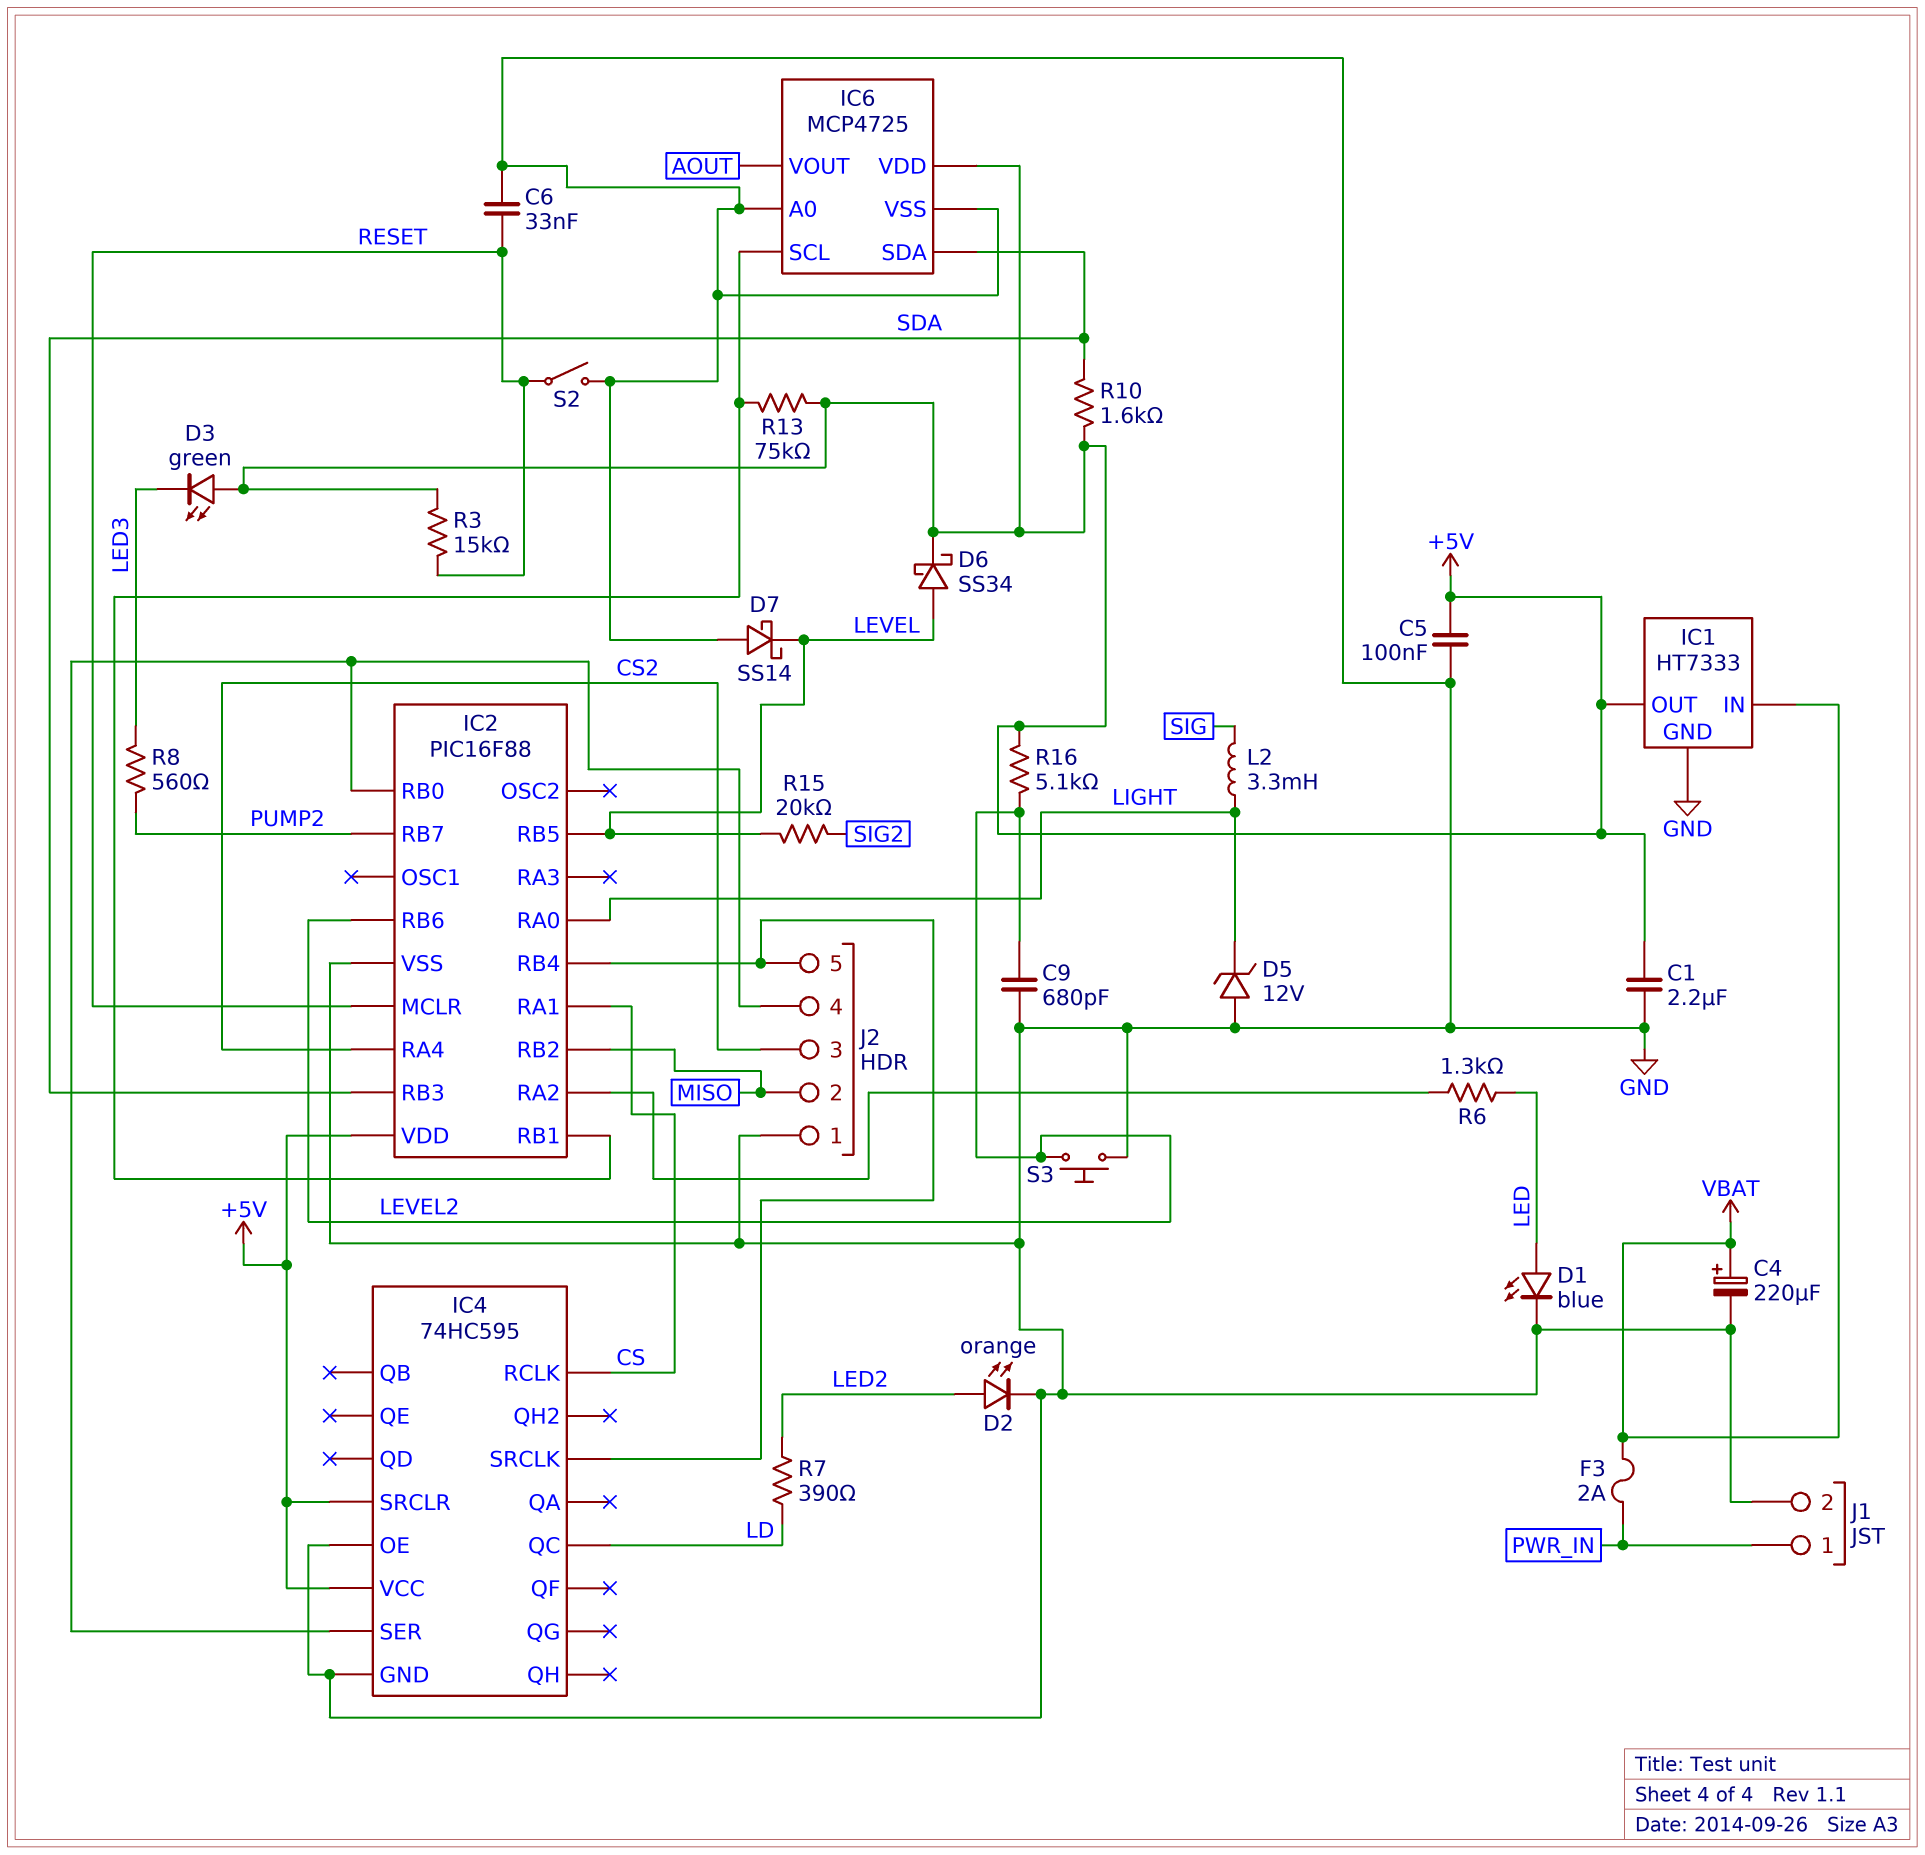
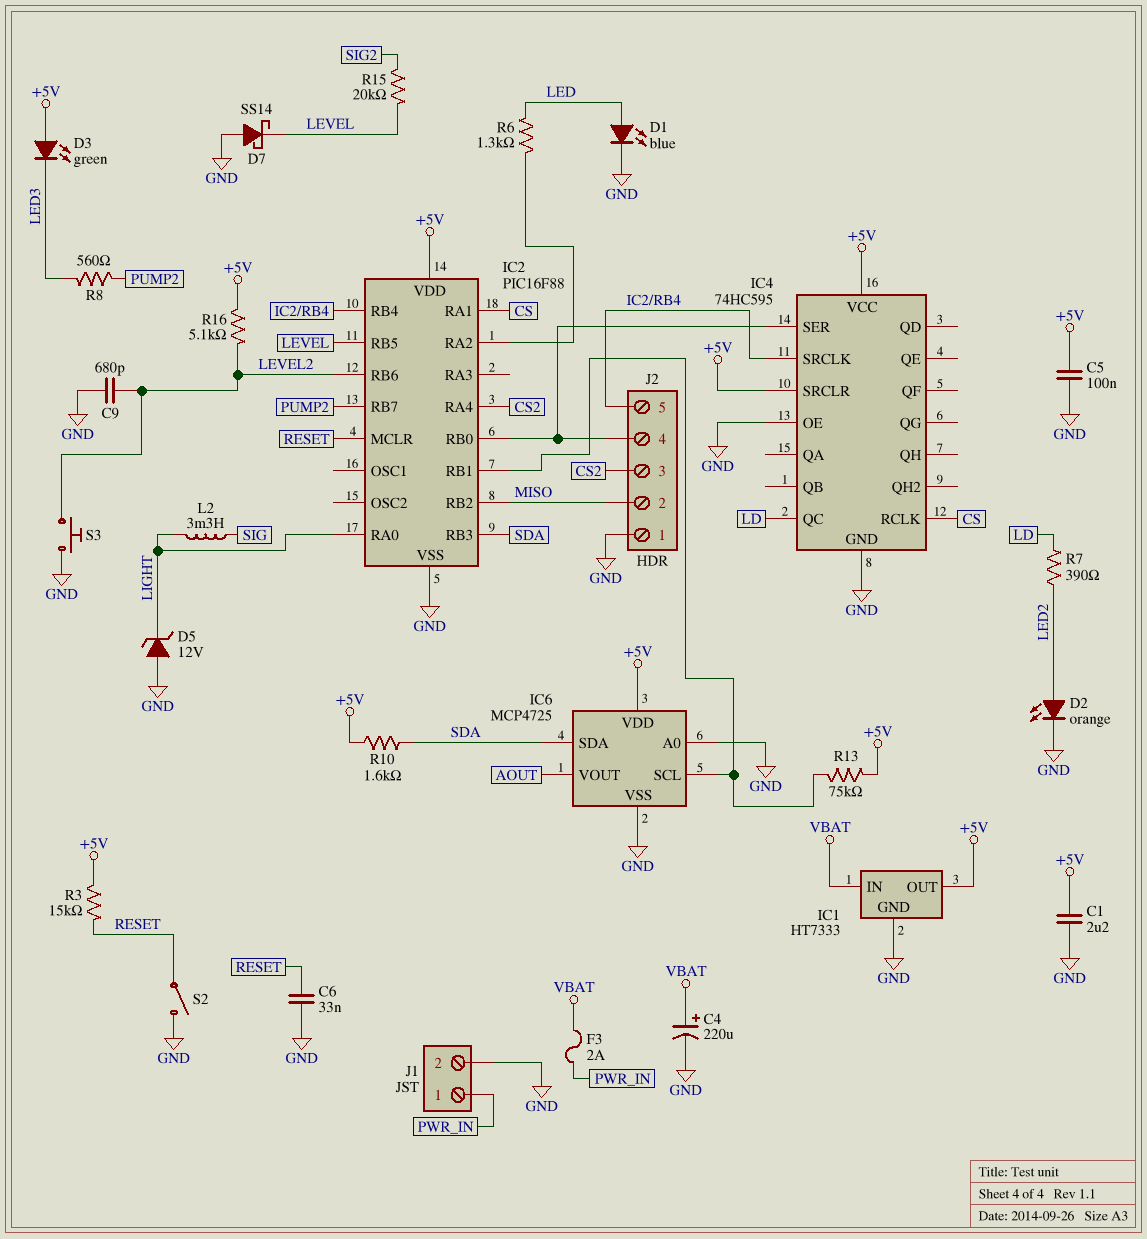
D6: schottky SS34 (A LEVEL, K +5V) -> none

